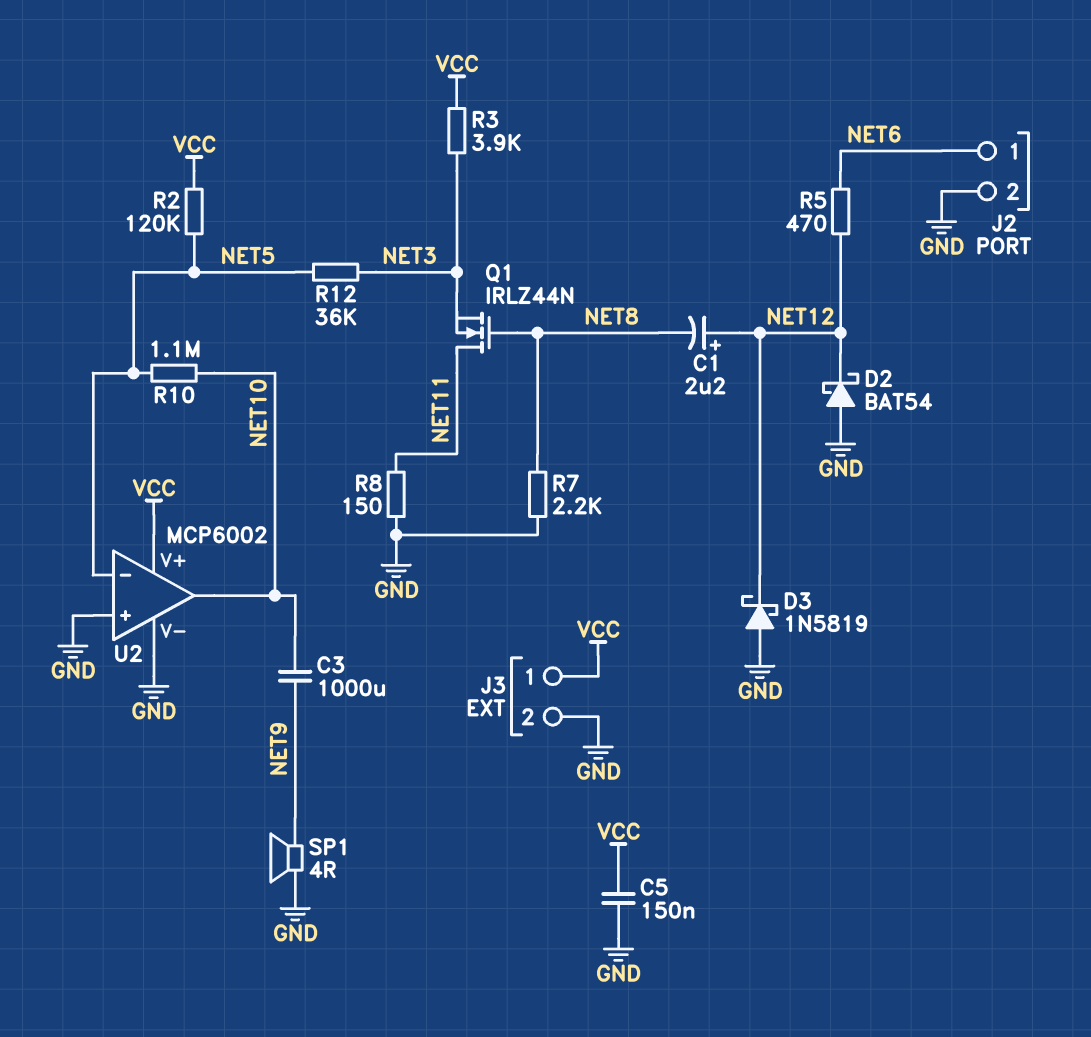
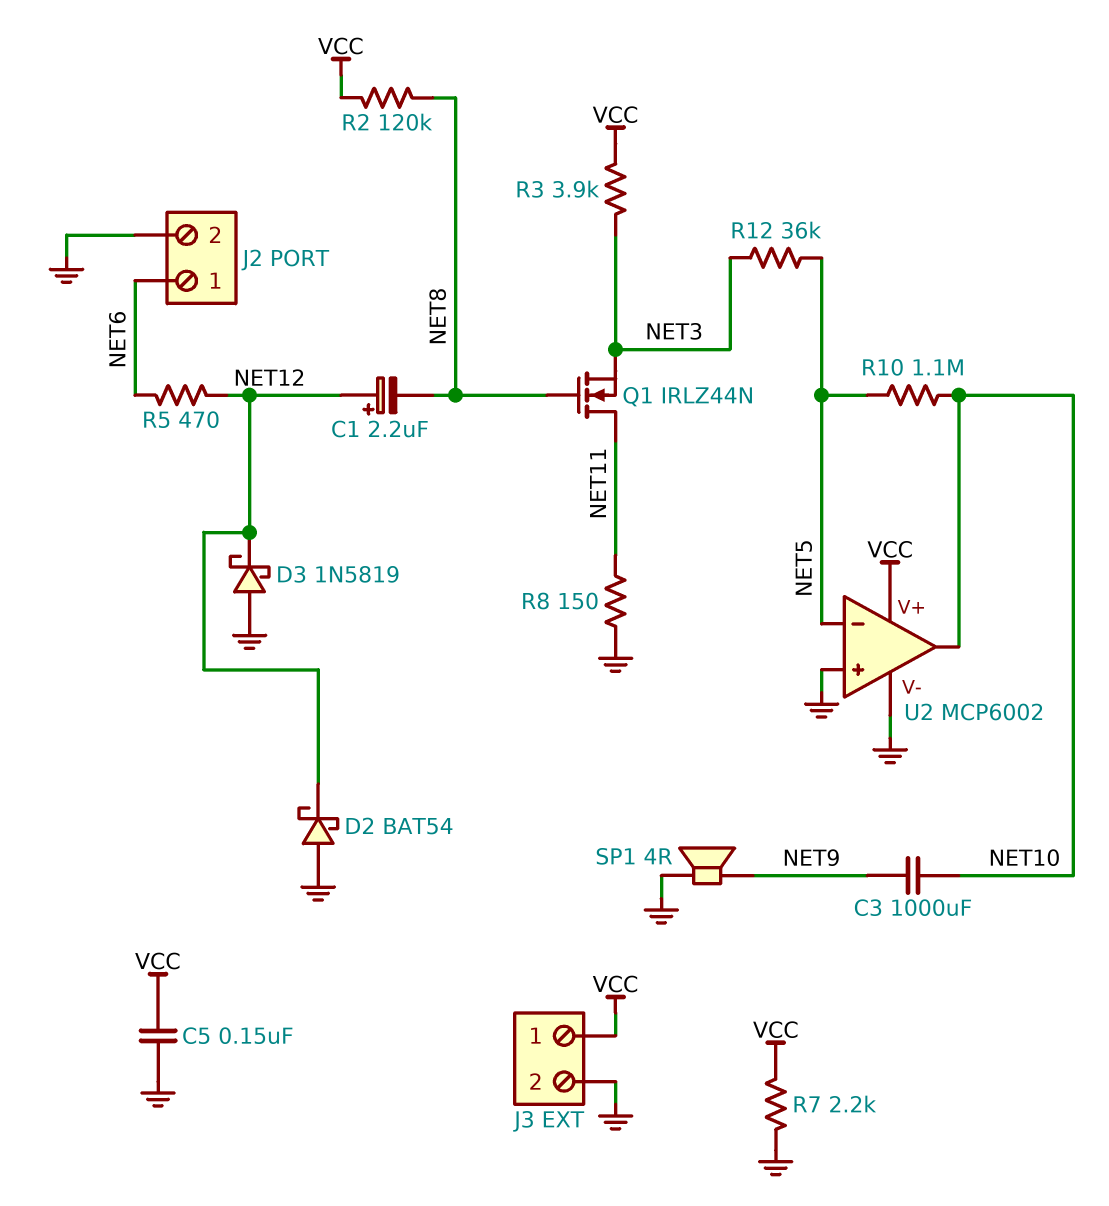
R2: 120k (NET5, VCC) -> 120k (NET8, VCC)
R7: 2.2k (GND, NET8) -> 2.2k (GND, VCC)

